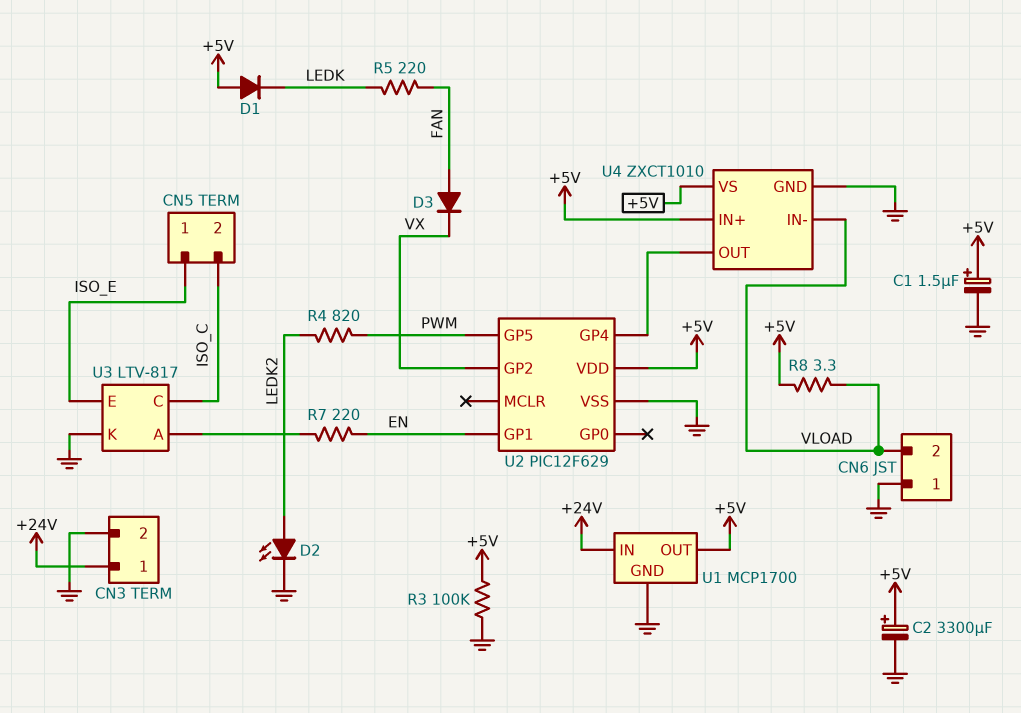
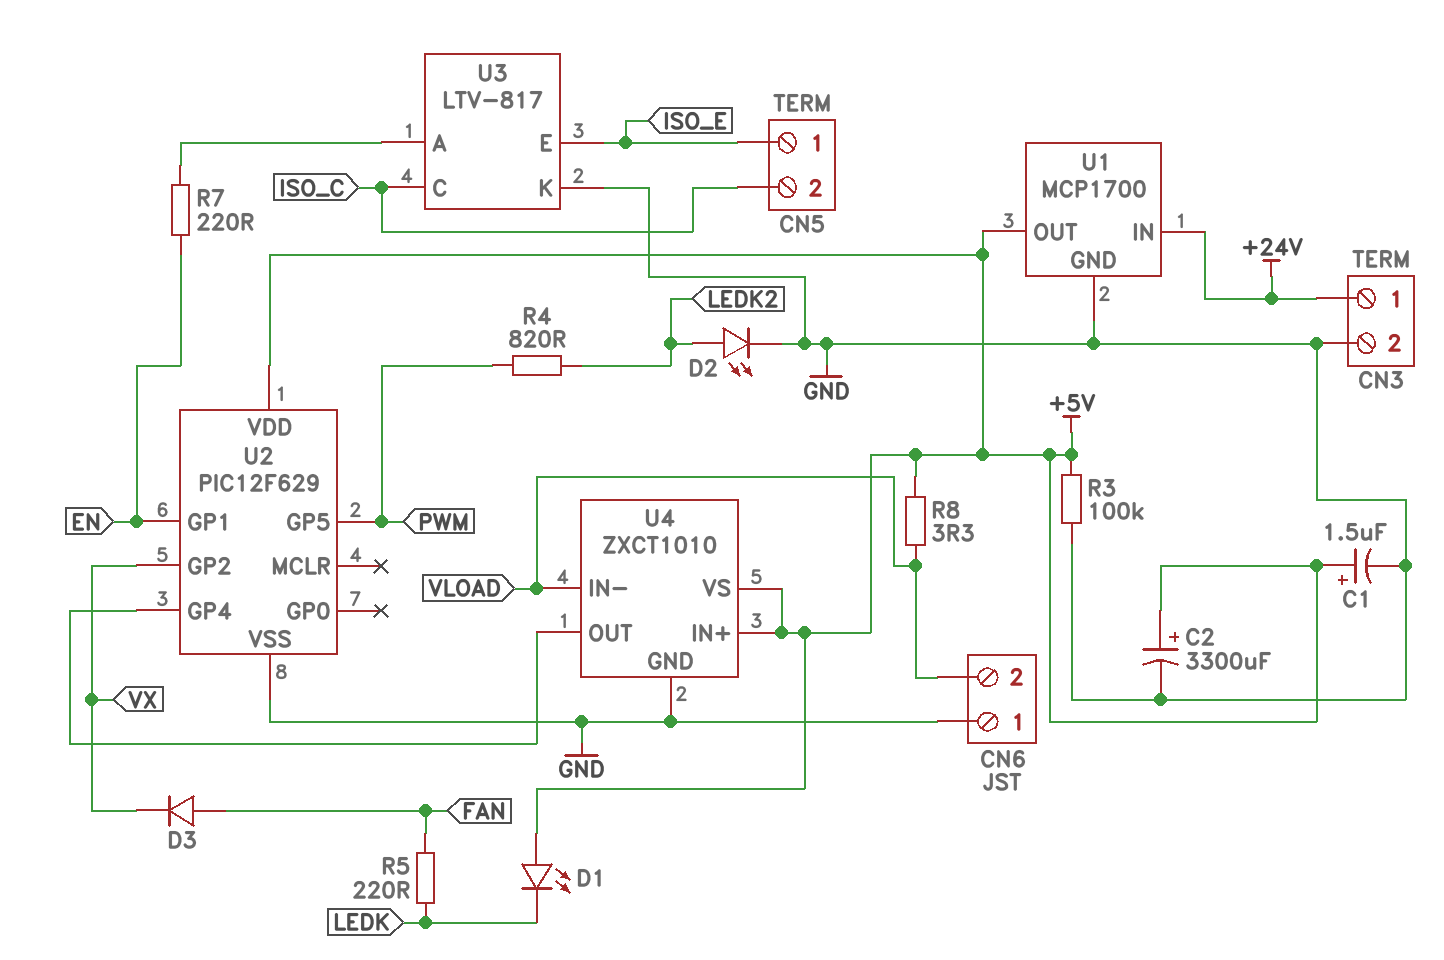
D1: diode (A +5V, K LEDK) -> LED (A +5V, K LEDK)

